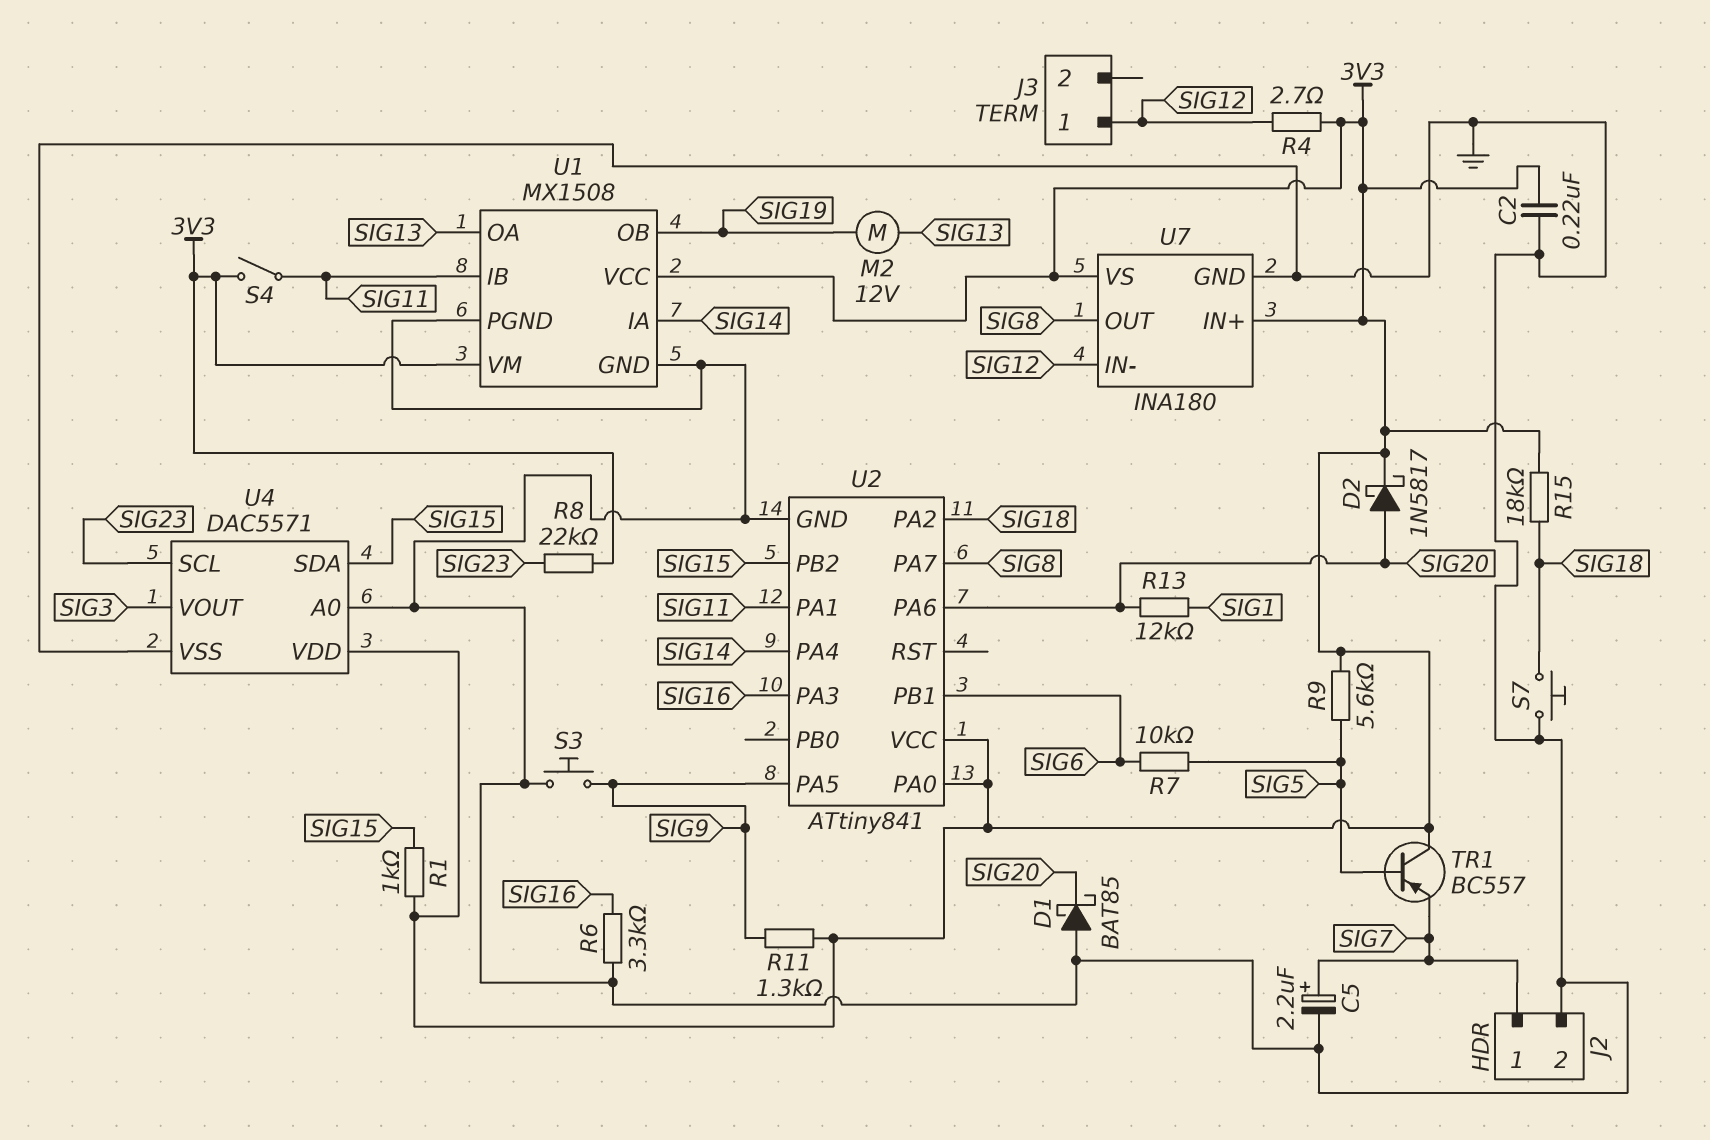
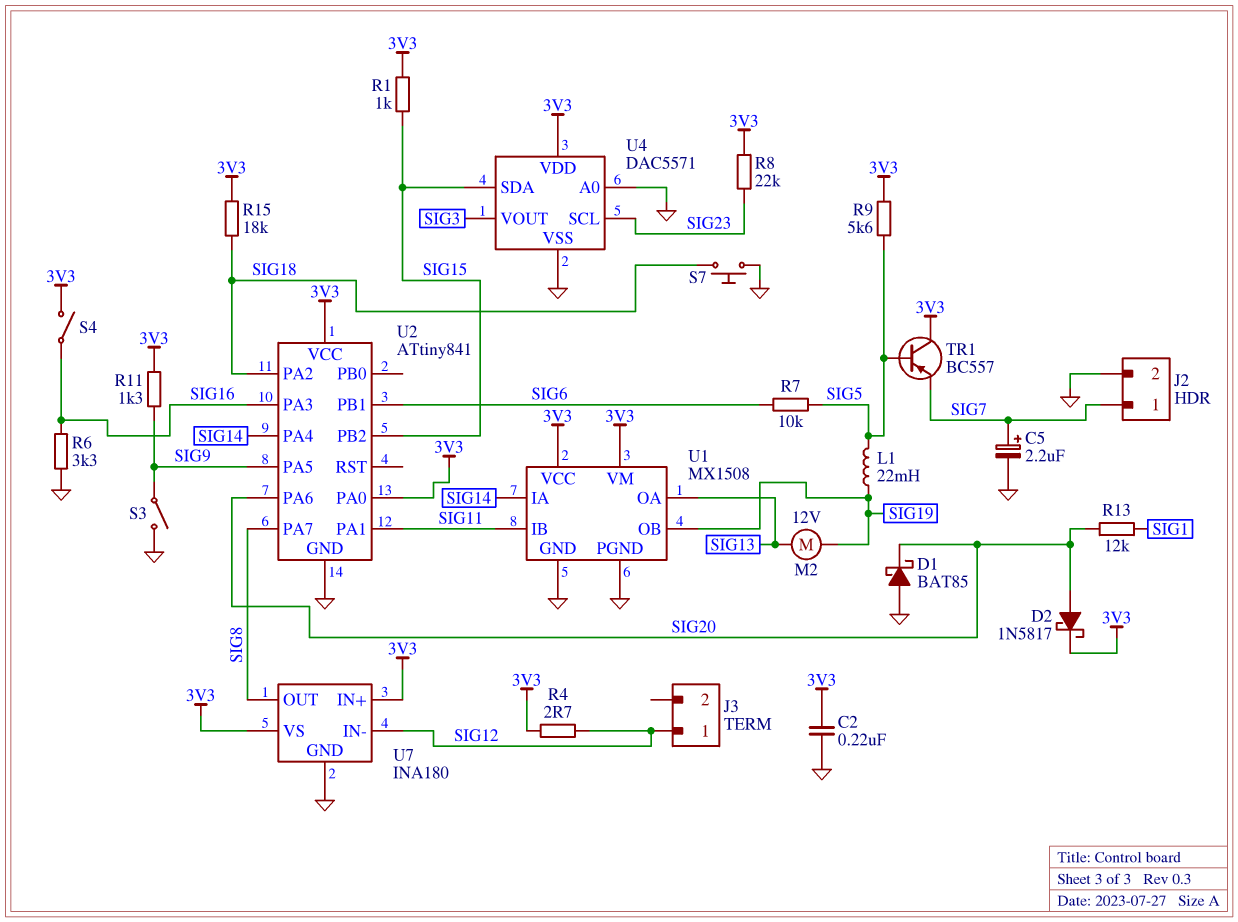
L1: none -> 22mH (SIG5, SIG19)
S3: button (GND, SIG9) -> switch (GND, SIG9)
S4: switch (3V3, SIG11) -> switch (3V3, SIG16)

